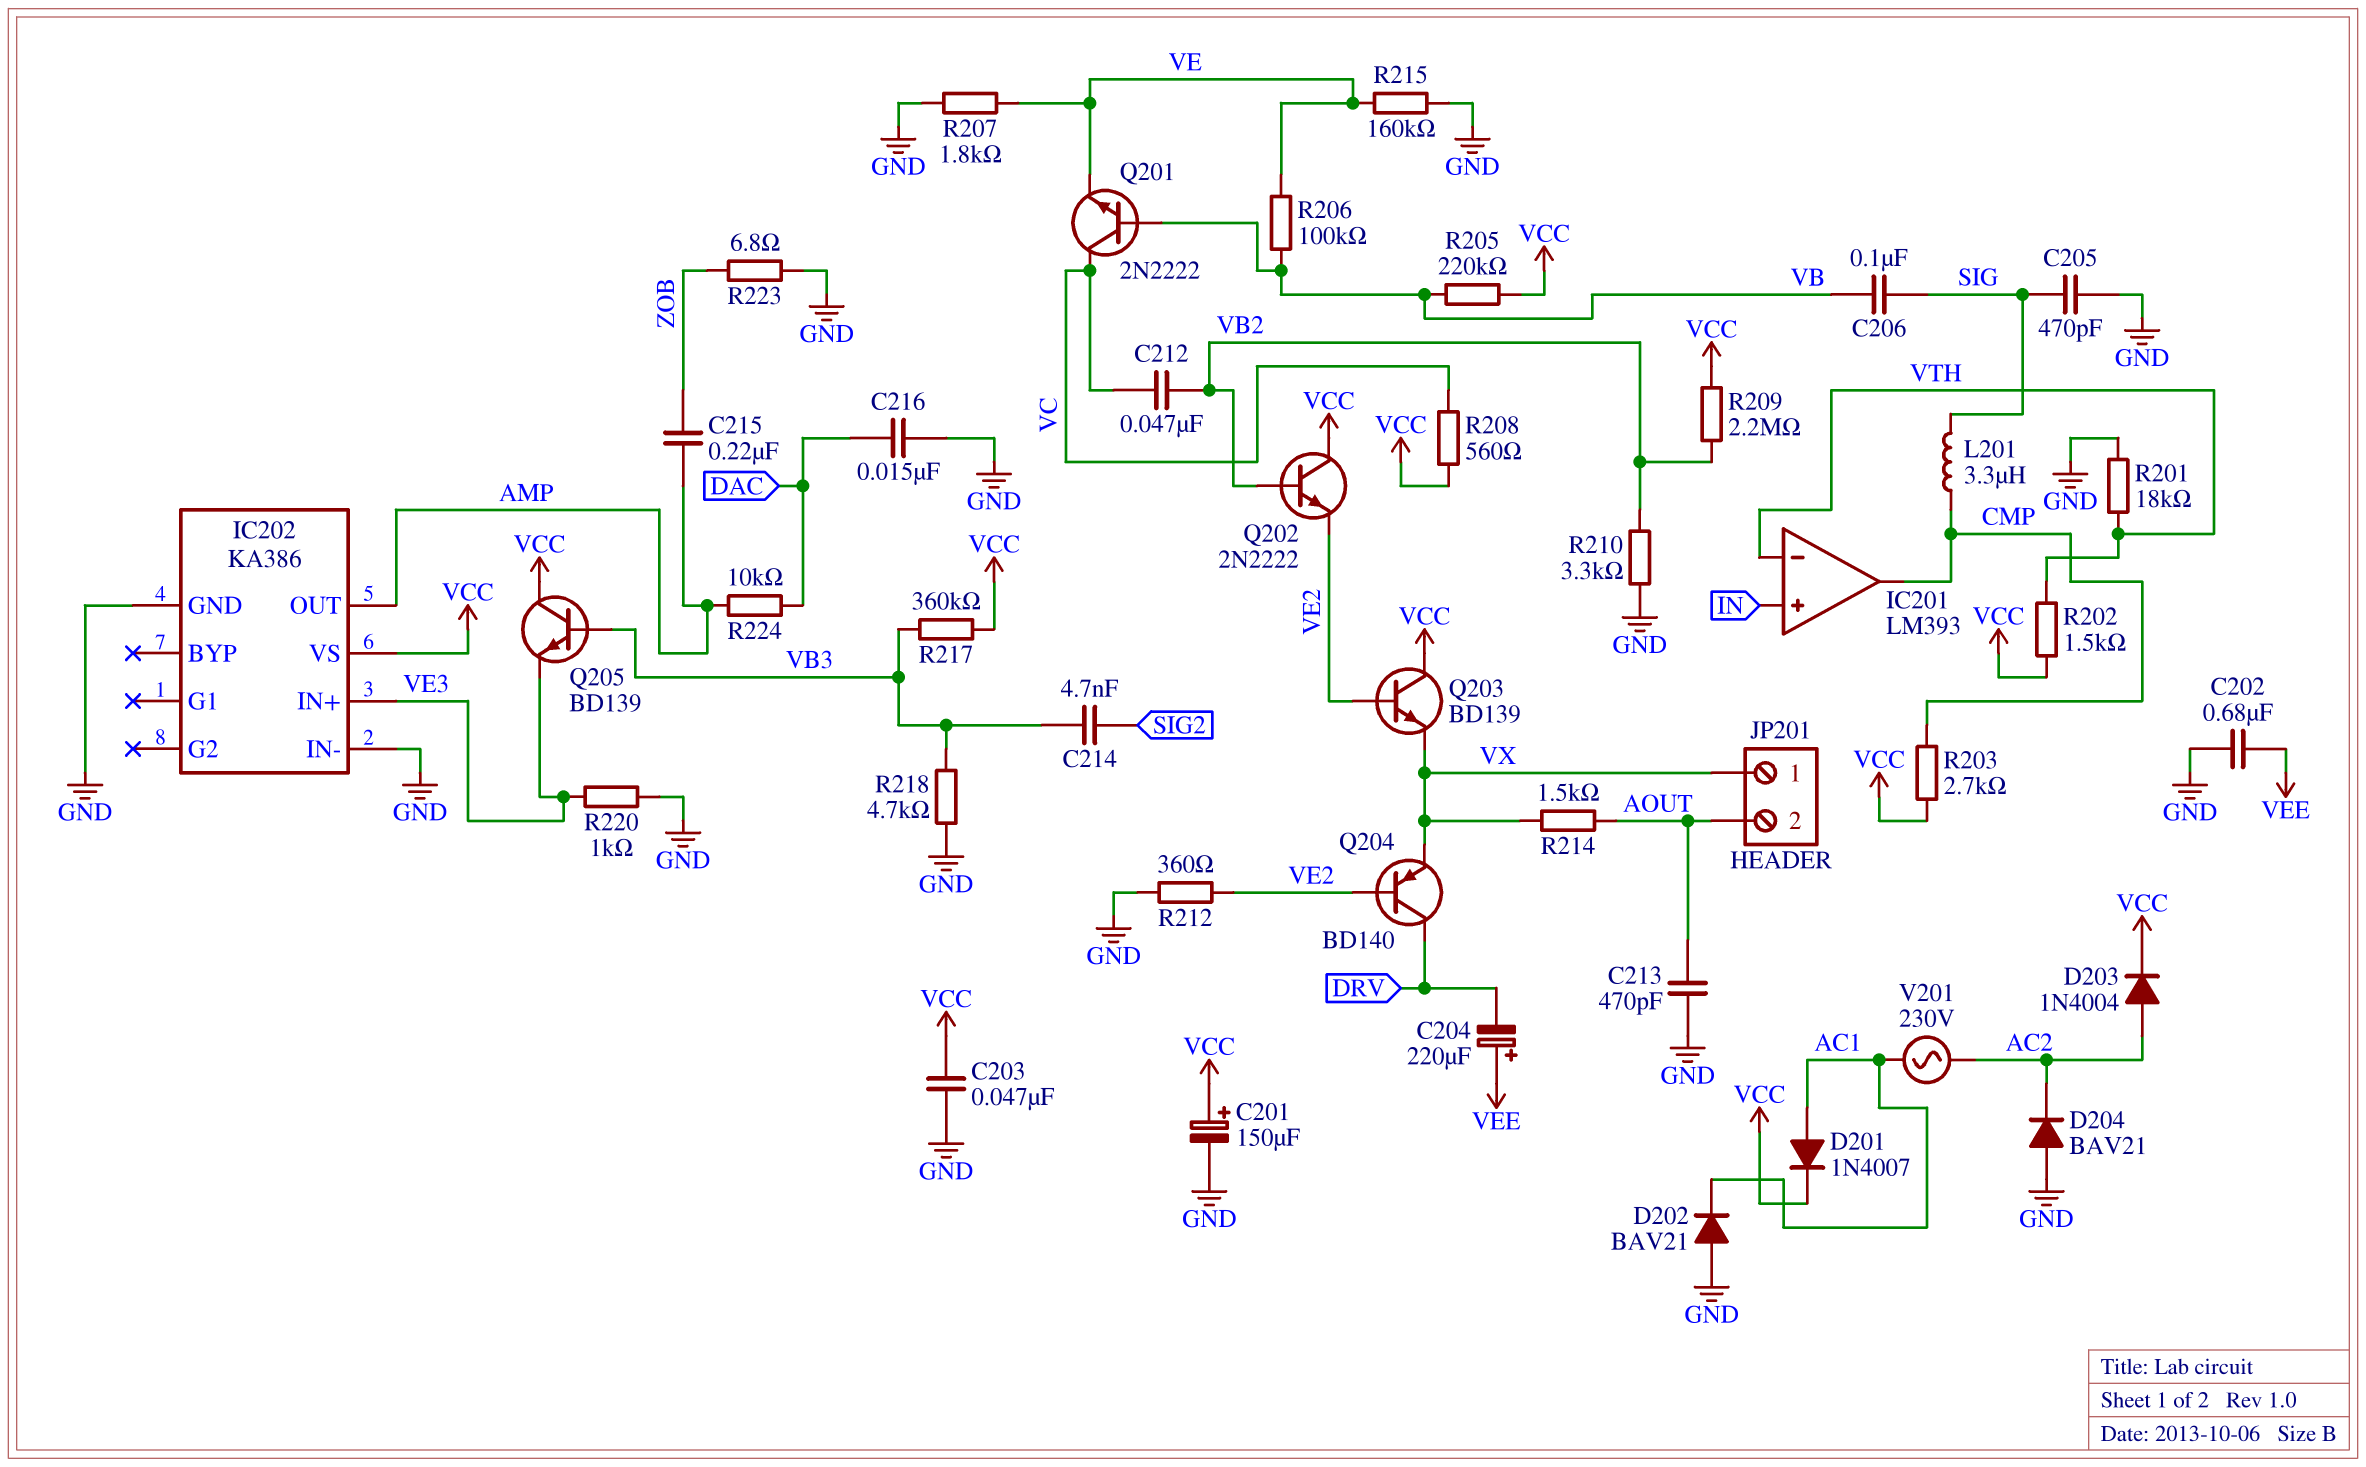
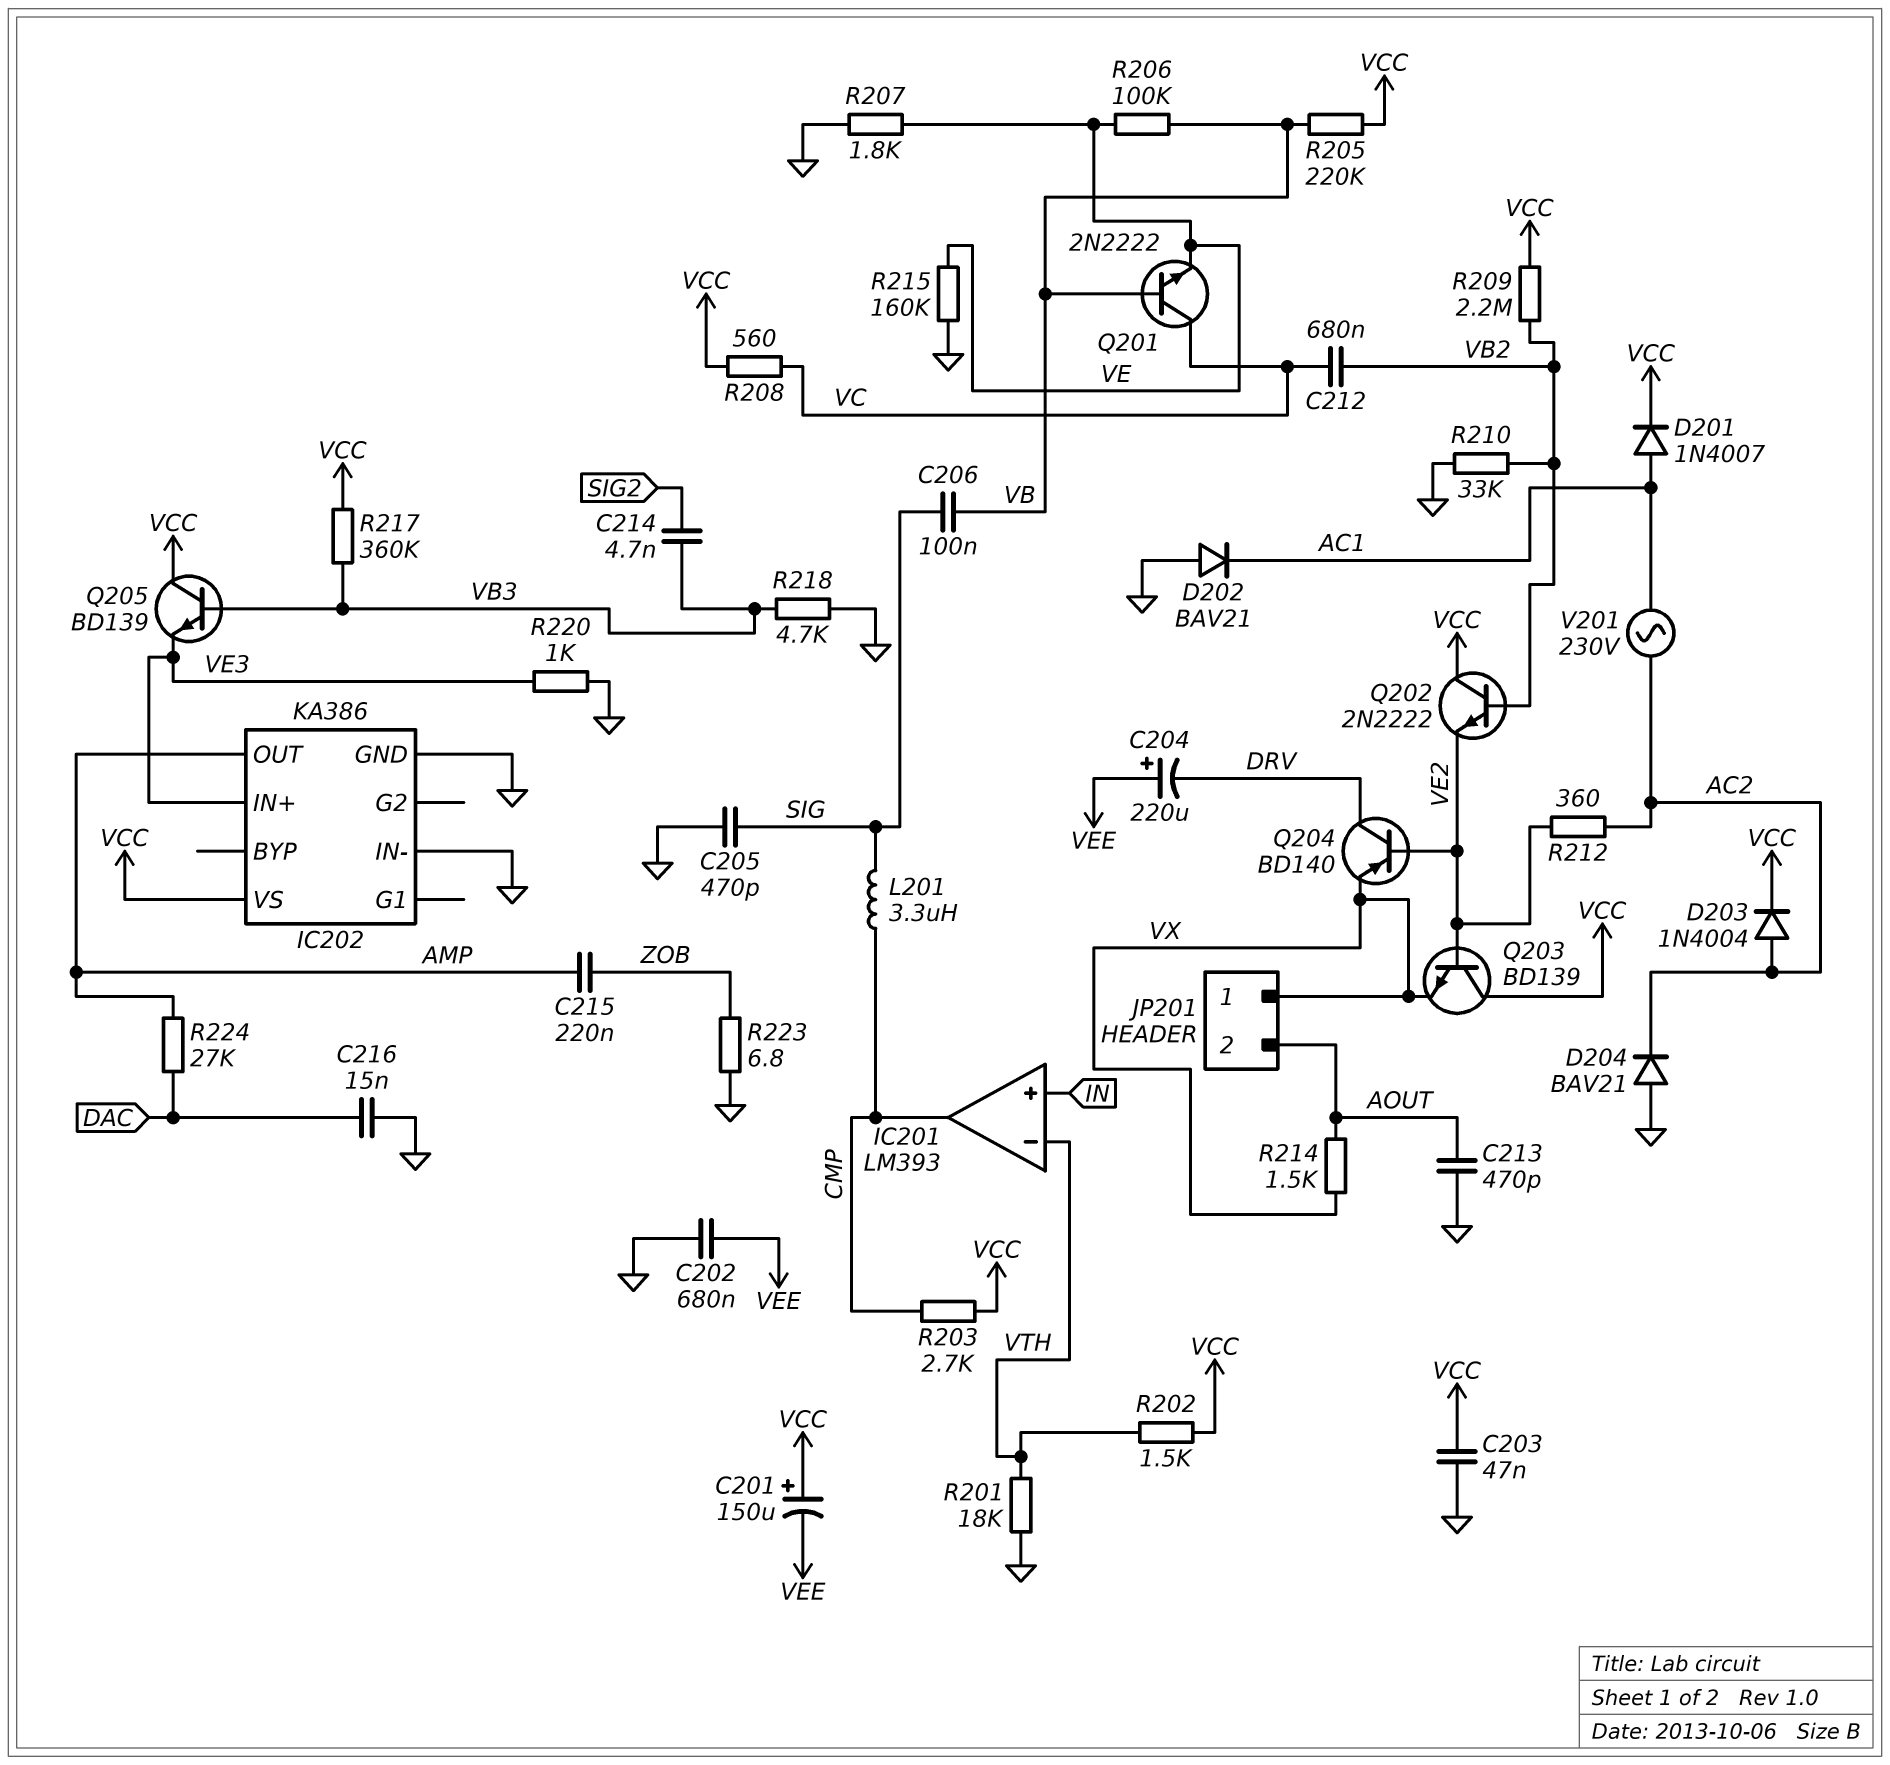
C201: 150uF (plus VCC, minus GND) -> 150uF (plus VCC, minus VEE)
C212: 47nF (VB2, VC) -> 680nF (VB2, VC)
R210: 3.3k (GND, VB2) -> 33k (GND, VB2)
R212: 360 (GND, VE2) -> 360 (AC2, VE2)
R224: 10k (AMP, DAC) -> 27k (AMP, DAC)

